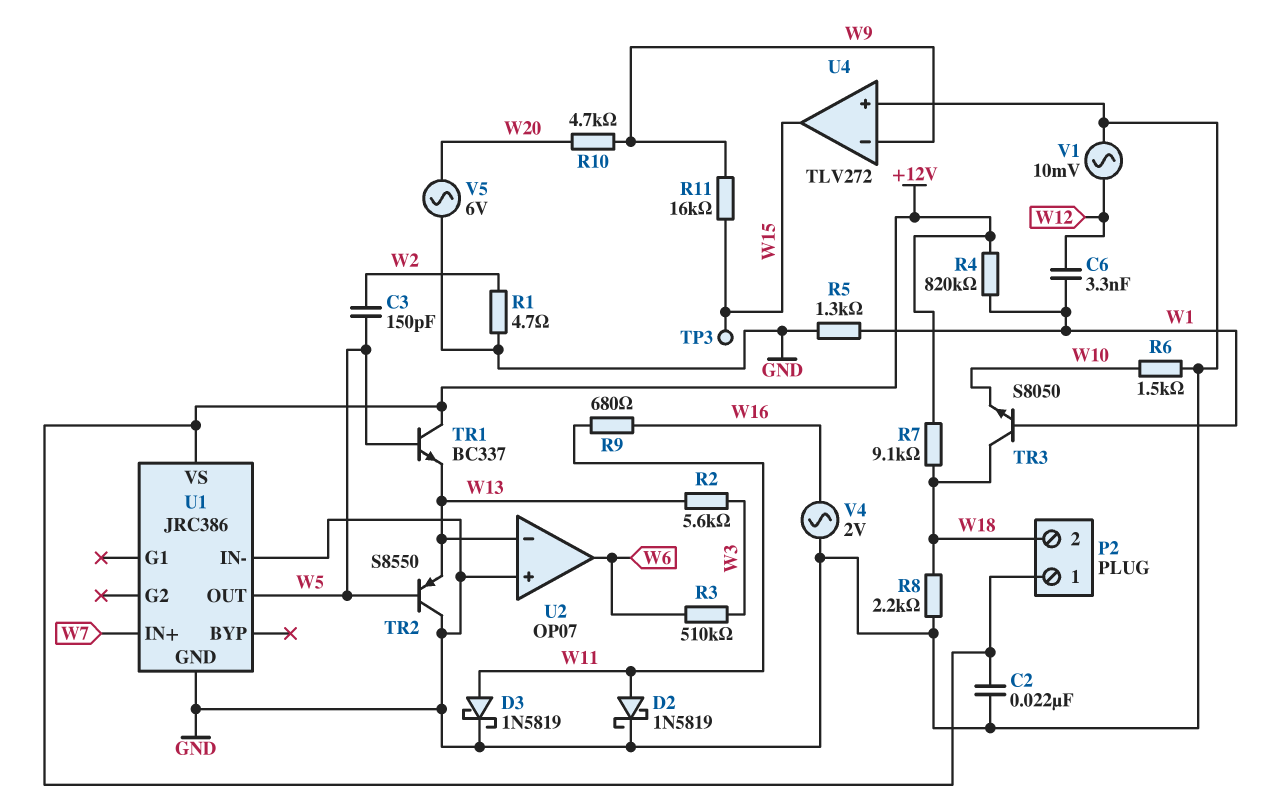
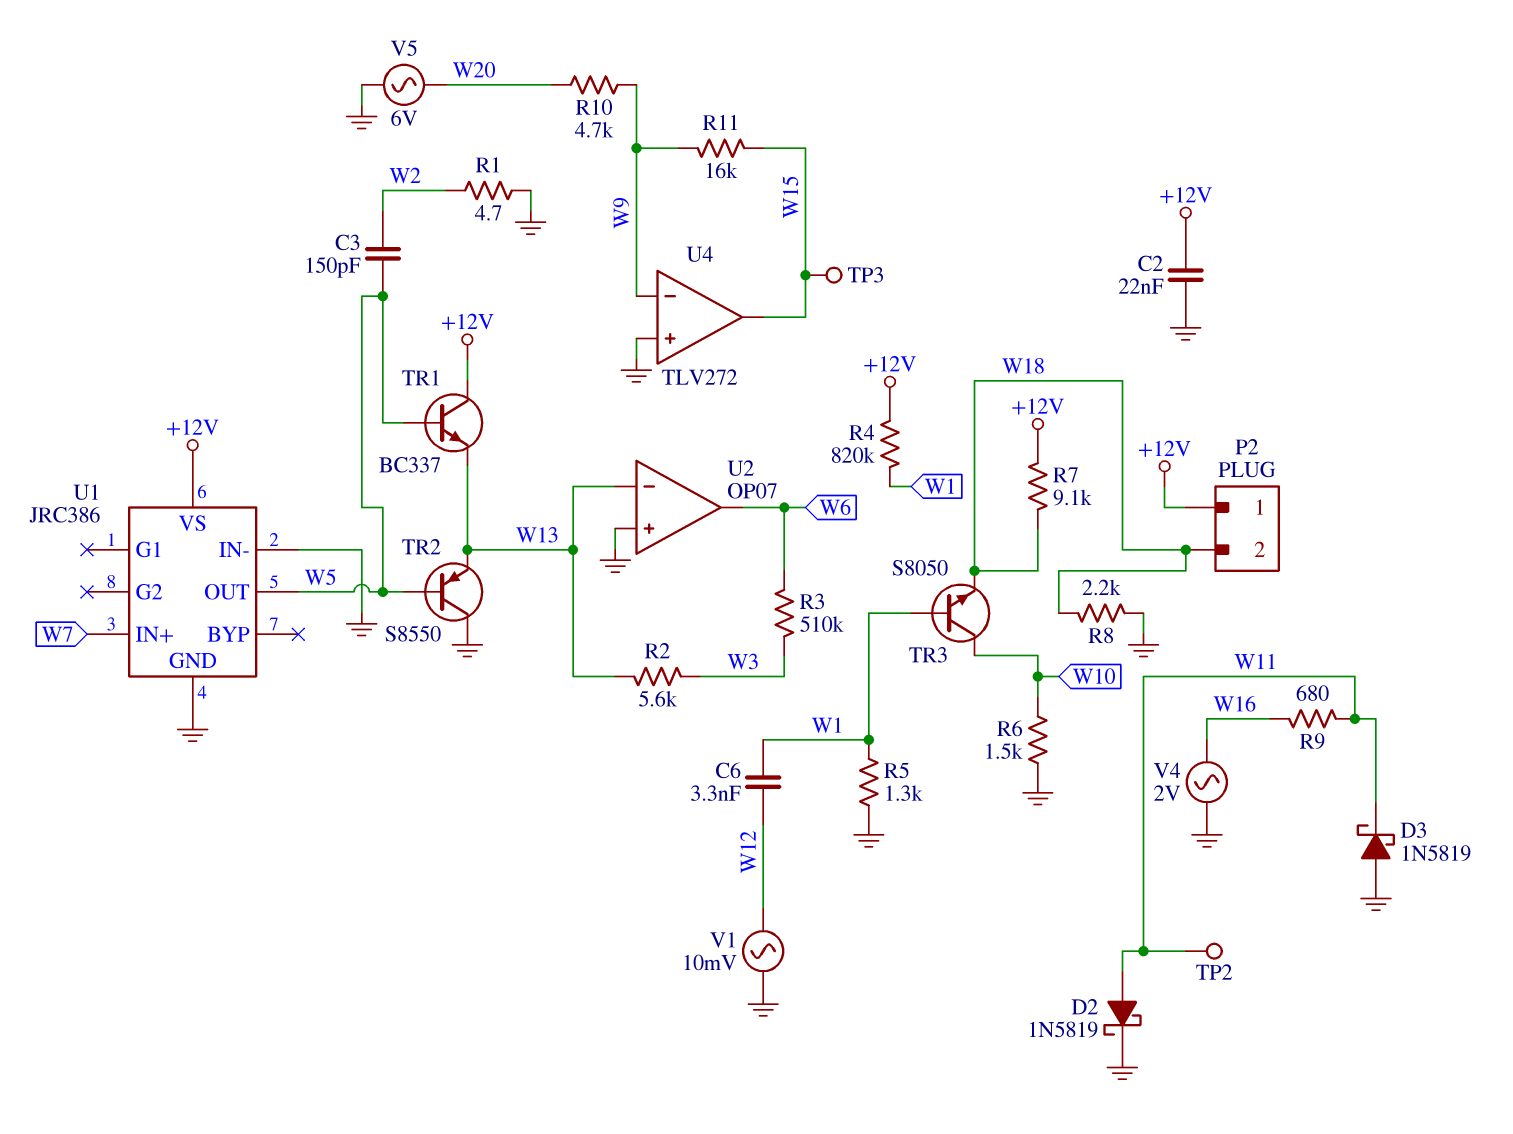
D3: schottky 1N5819 (A W11, K GND) -> schottky 1N5819 (A GND, K W11)
TP2: none -> test point (W11)
TR3: NPN S8050 (B W1, C W18, E W10) -> NPN S8050 (B W1, C W10, E W18)

